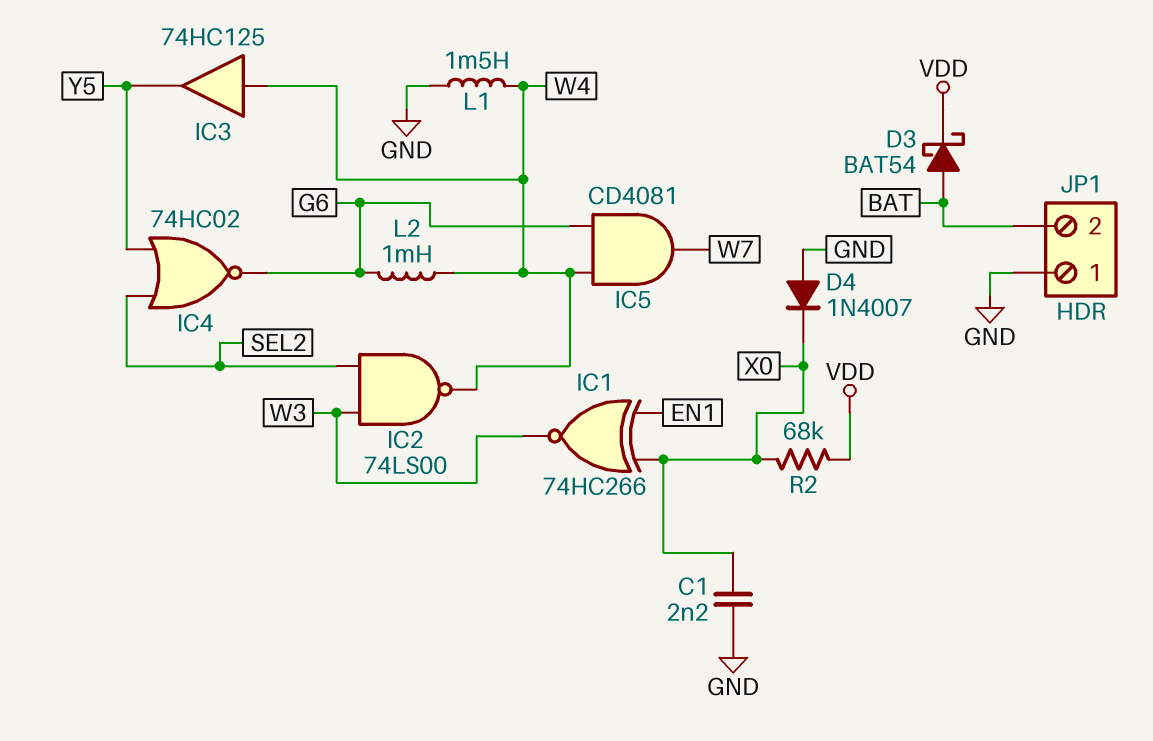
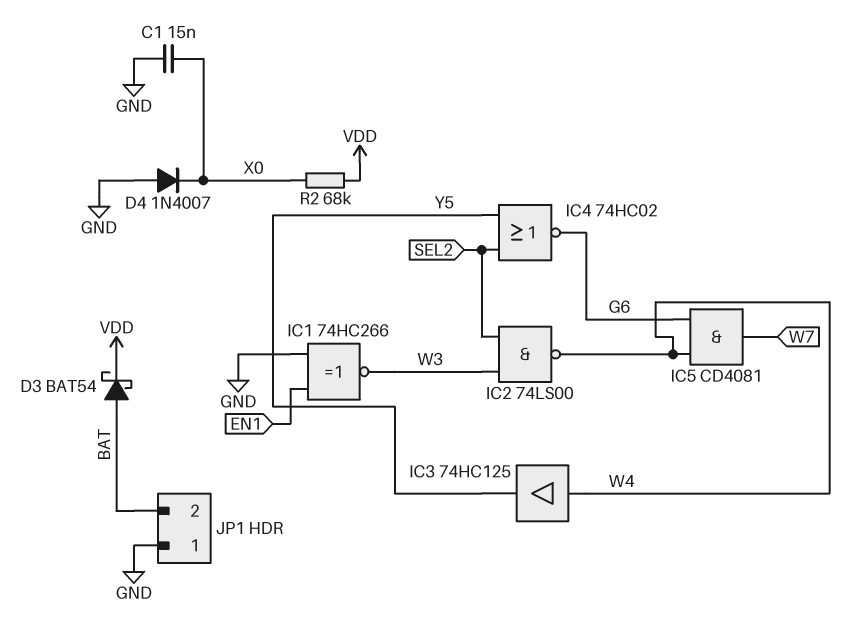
C1: 2.2nF (GND, X0) -> 15nF (GND, X0)
IC1: XNOR 74HC266 (in EN1, in X0, out W3) -> XNOR 74HC266 (in EN1, in GND, out W3)
L1: 1.5mH (GND, W4) -> none
L2: 1mH (G6, W4) -> none

